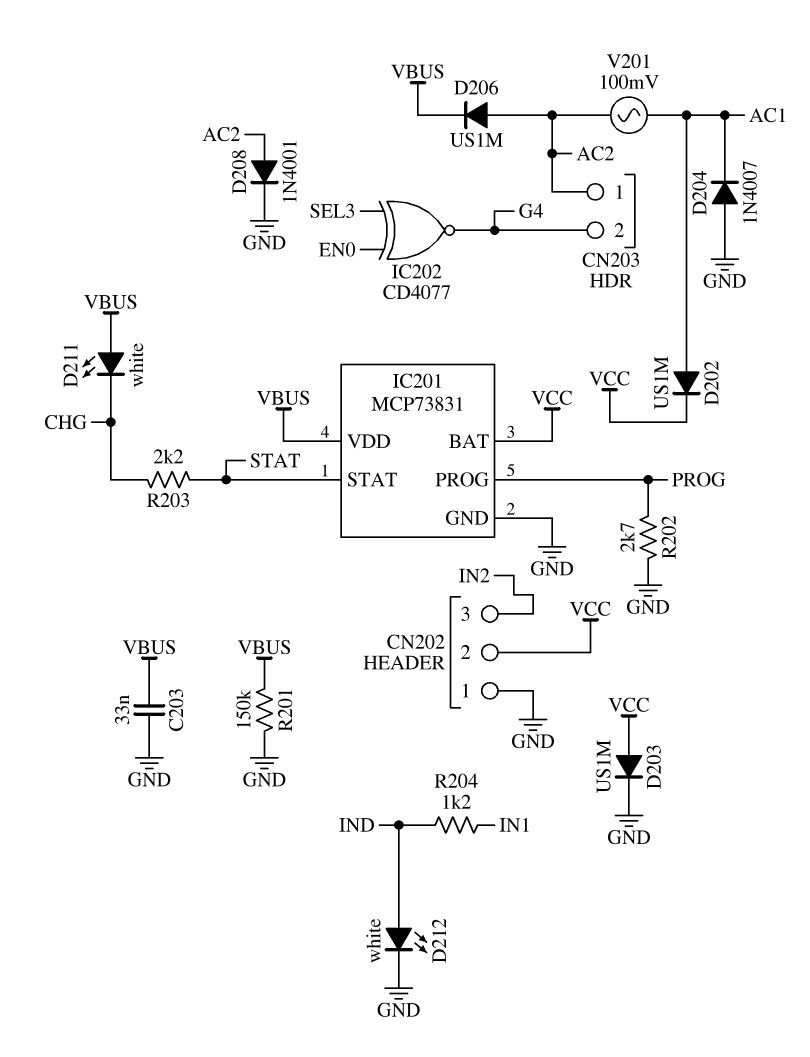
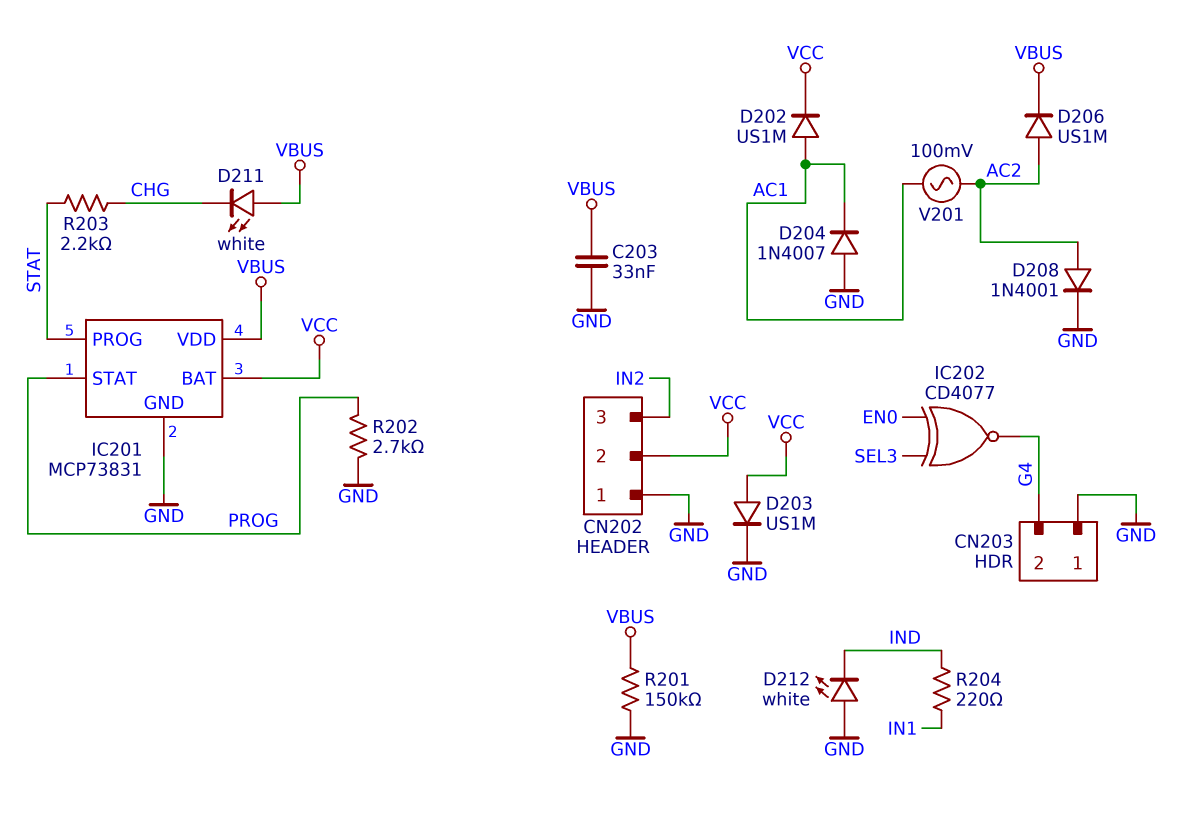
CN203 pin 1: AC2 -> GND
D212: LED white (A IND, K GND) -> LED white (A GND, K IND)
IC201 pin PROG: PROG -> STAT
IC201 pin STAT: STAT -> PROG
R204: 1.2k (IN1, IND) -> 220 (IN1, IND)

